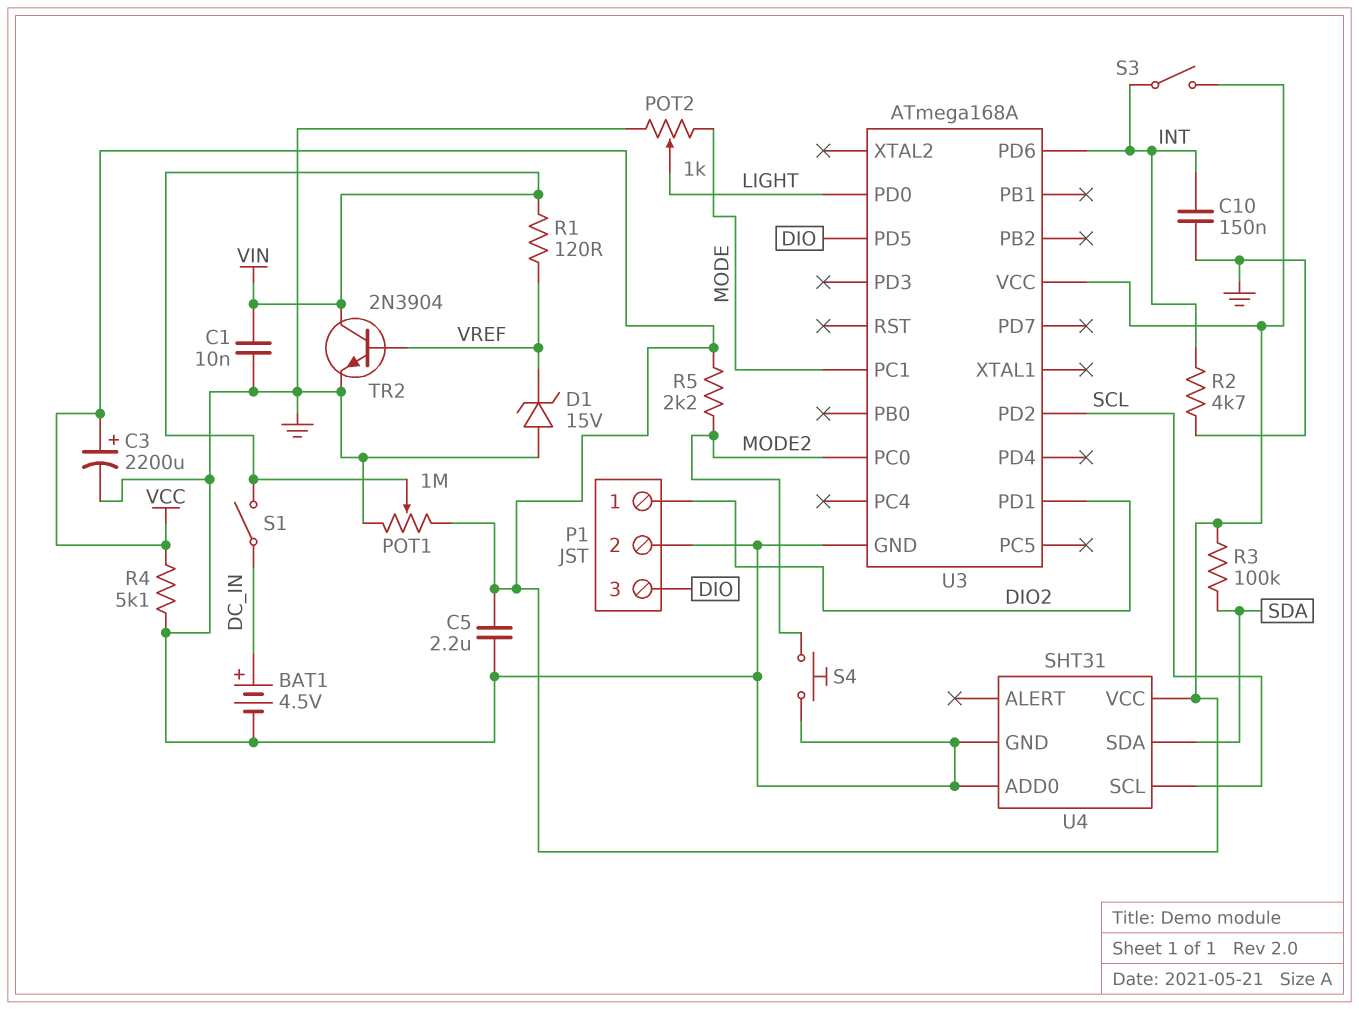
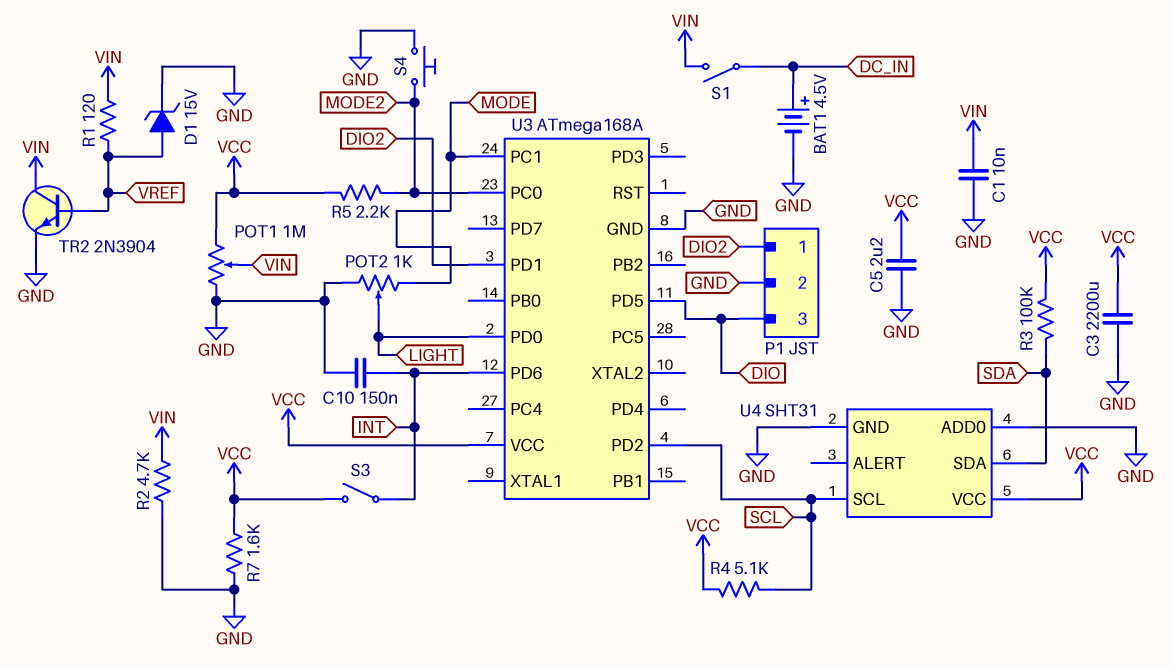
C3: 2200uF (plus VCC, minus GND) -> 2200uF (GND, VCC)
D1: zener 15V (A GND, K VREF) -> zener 15V (A VREF, K GND)
R2: 4.7k (GND, INT) -> 4.7k (GND, VIN)
R4: 5.1k (GND, VCC) -> 5.1k (SCL, VCC)
R7: none -> 1.6k (GND, VCC)

